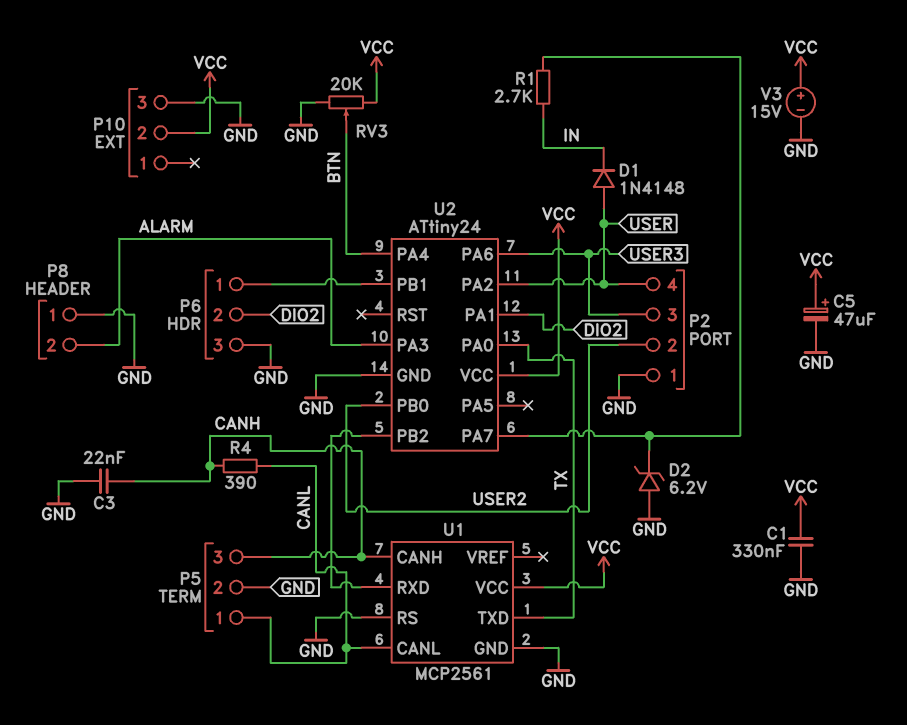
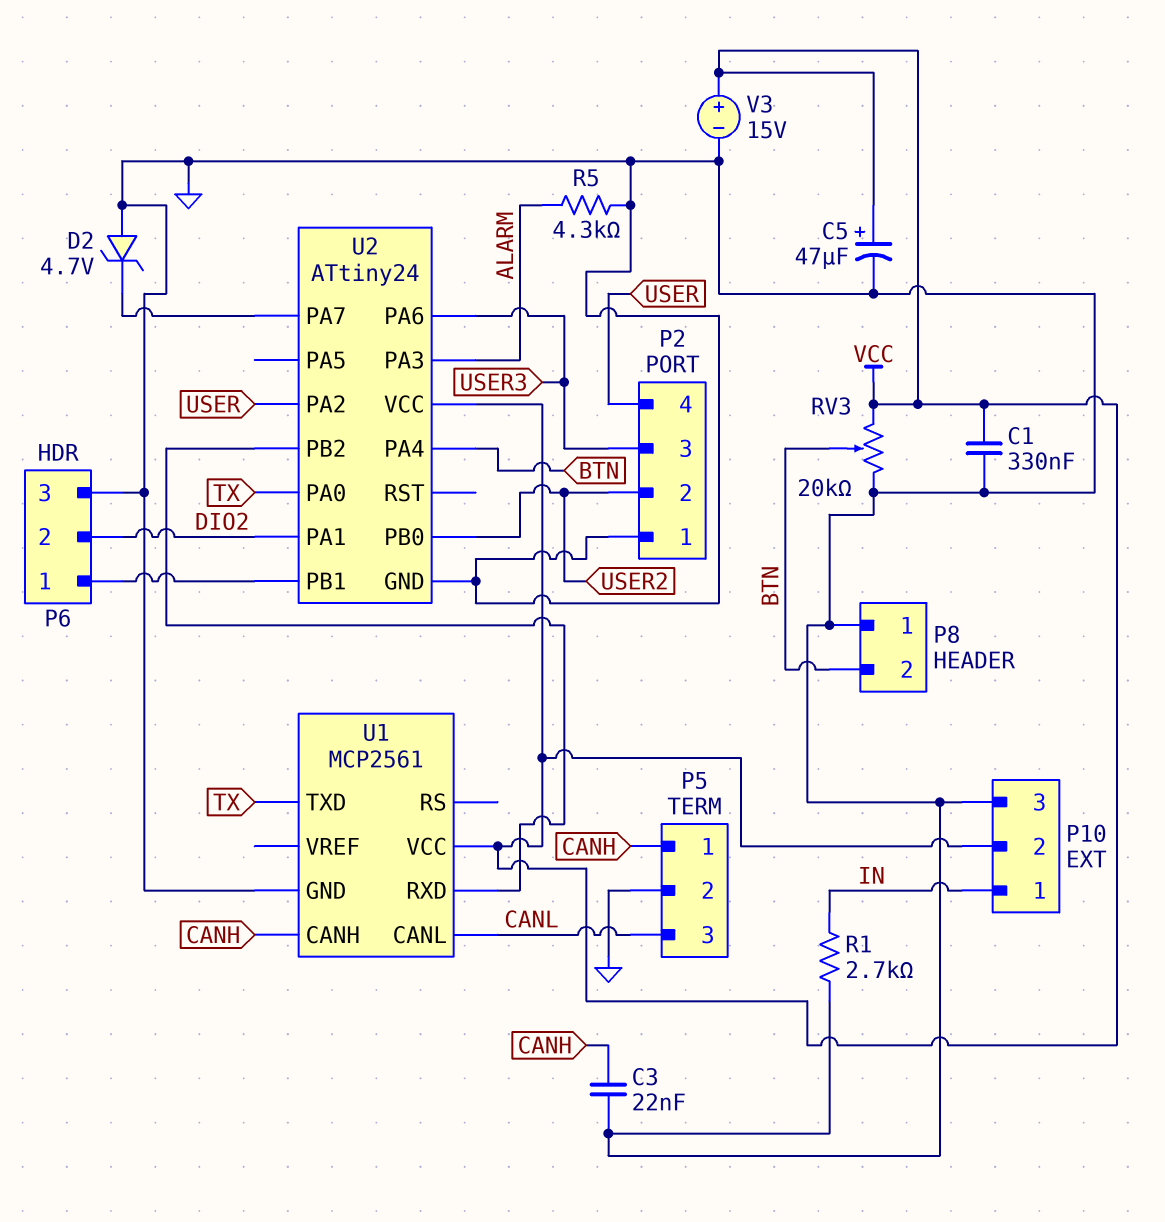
D1: diode 1N4148 (A USER, K IN) -> none
D2: zener 6.2V (A GND, K U2/PA7) -> zener 4.7V (A GND, K U2/PA7)
P5 pin 1: CANL -> CANH
P5 pin 3: CANH -> CANL
P8 pin 2: ALARM -> BTN
P10 pin 1: none -> IN
R1: 2.7k (IN, U2/PA7) -> 2.7k (GND, IN)
R4: 390 (CANH, CANL) -> none
R5: none -> 4.3k (ALARM, GND)
U1 pin RS: GND -> none

